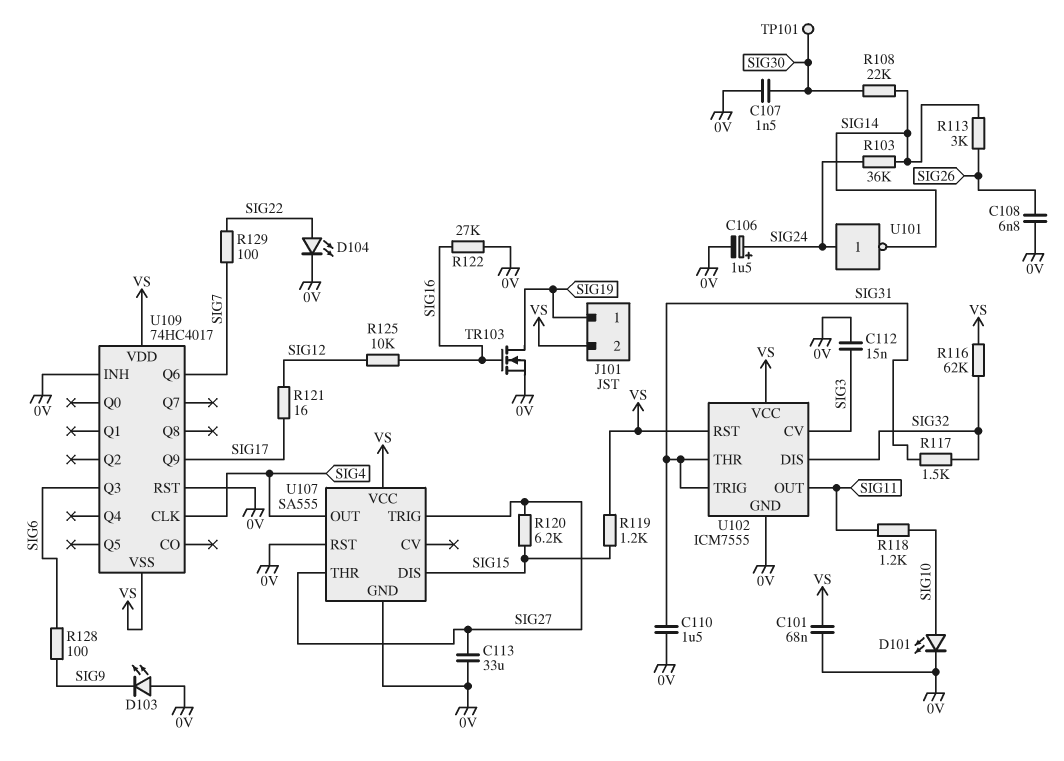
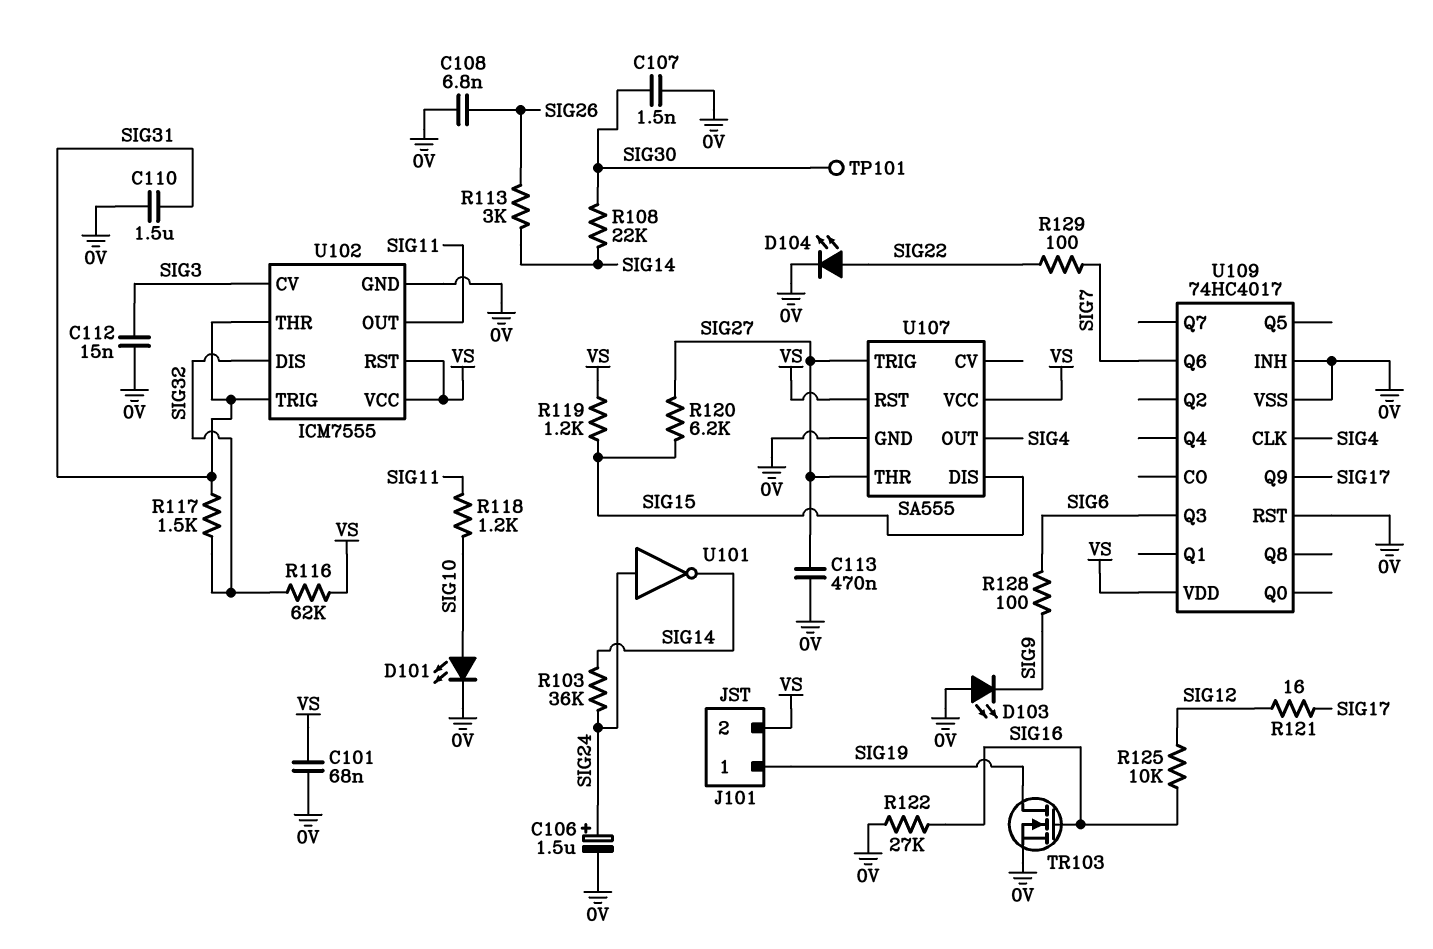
C113: 33uF (0V, SIG27) -> 470nF (0V, SIG27)
U107 pin RST: 0V -> VS
U109 pin VSS: VS -> 0V

